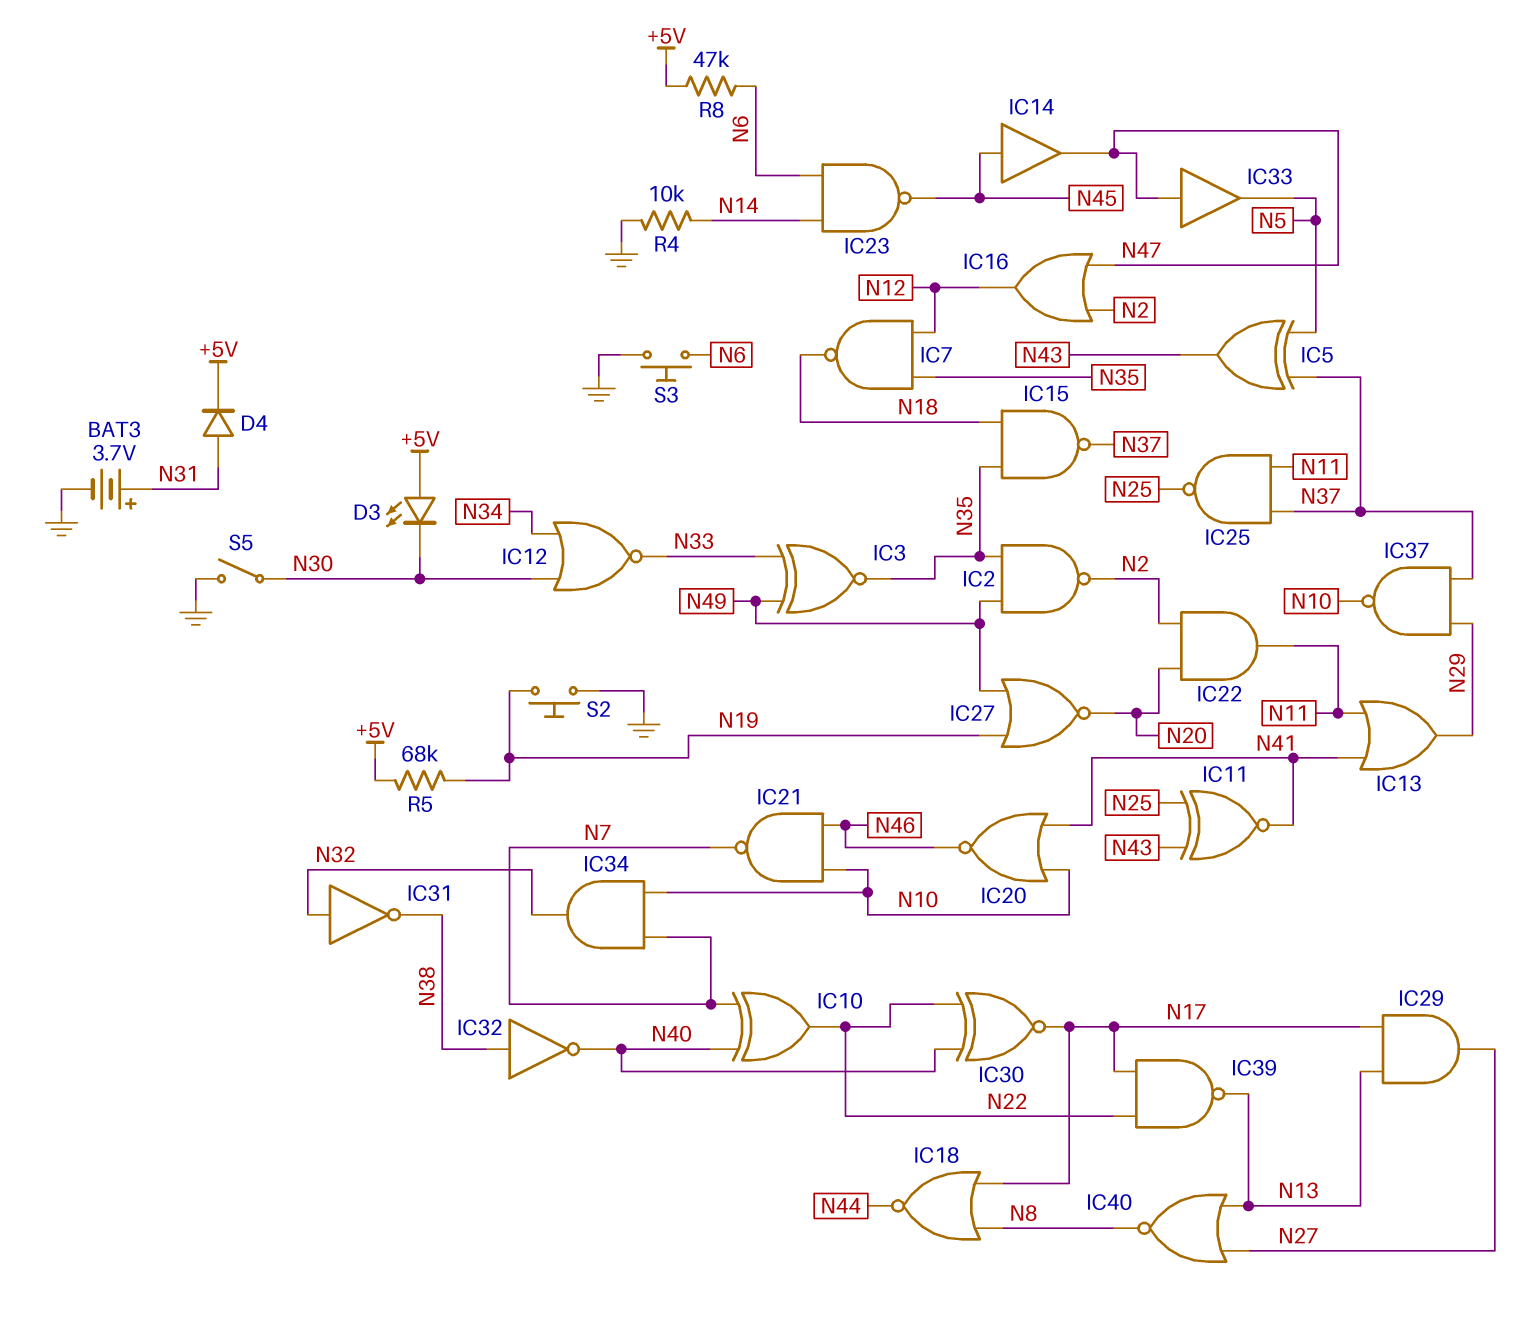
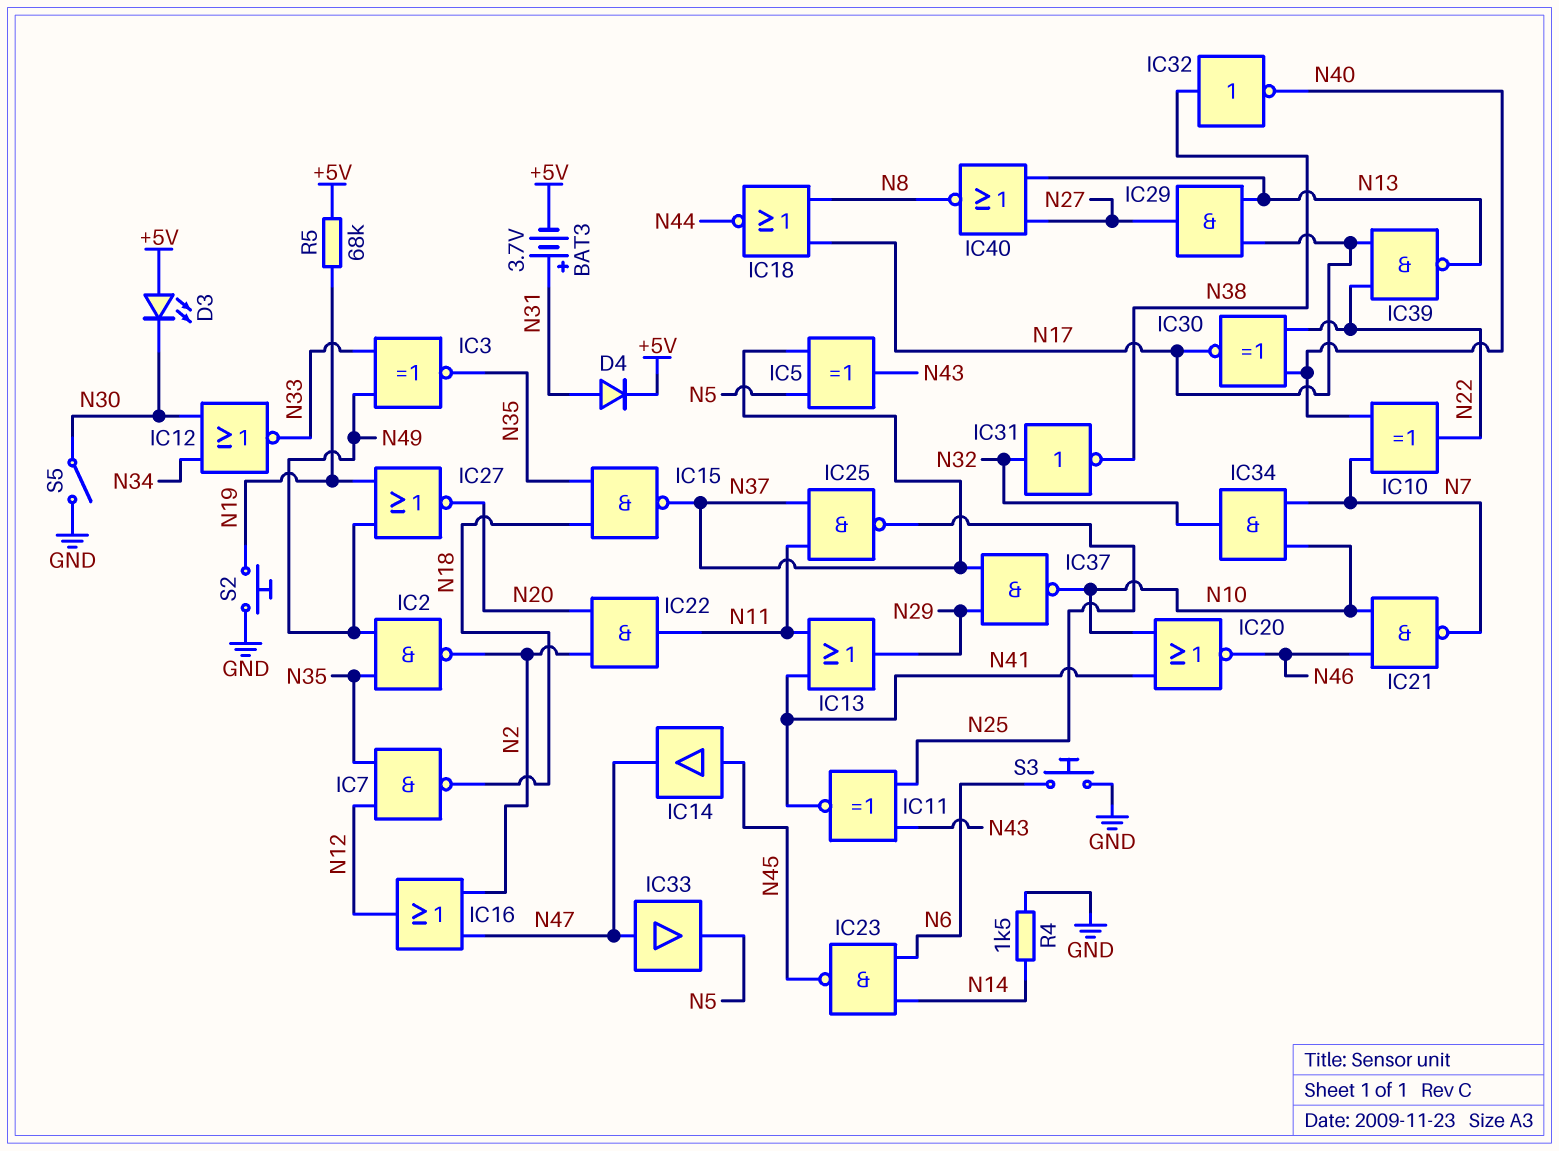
BAT3: 3.7V (plus N31, minus GND) -> 3.7V (plus N31, minus +5V)
R4: 10k (GND, N14) -> 1.5k (GND, N14)
R8: 47k (+5V, N6) -> none

